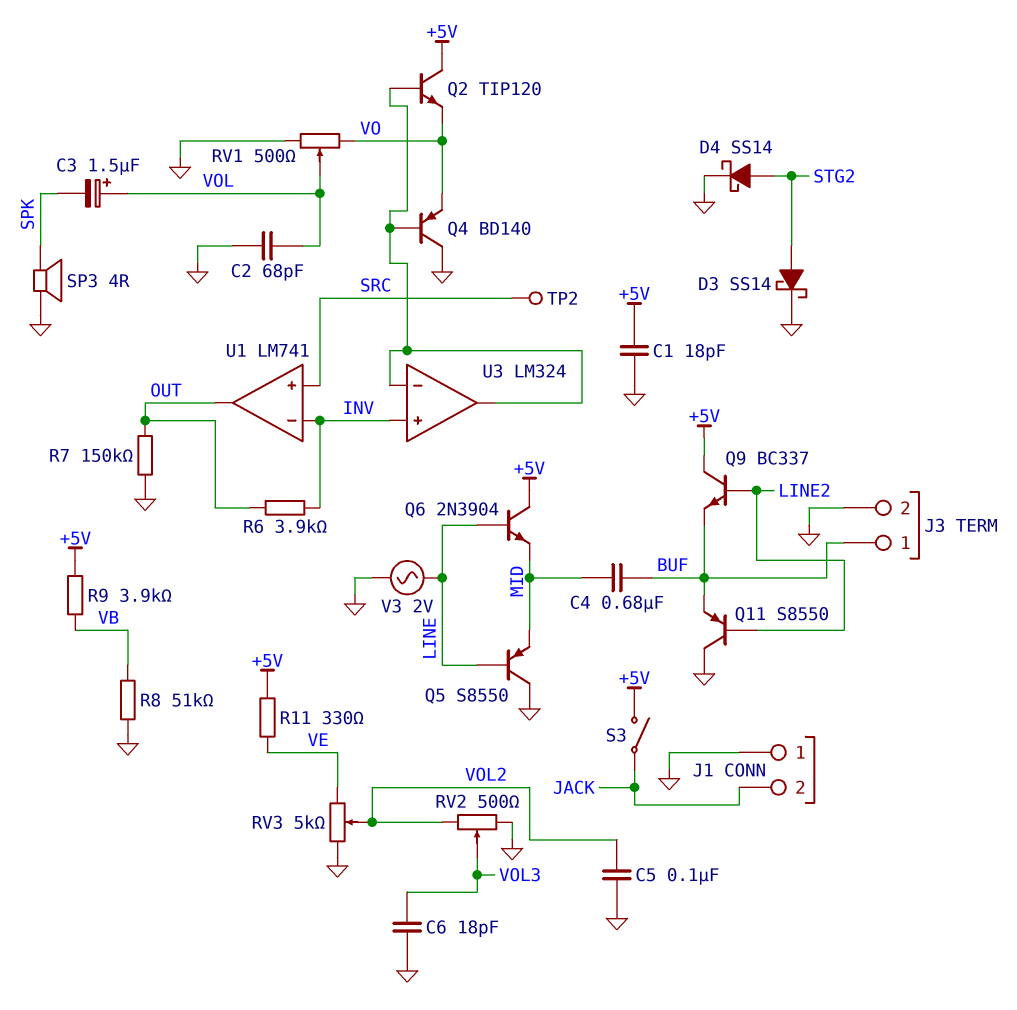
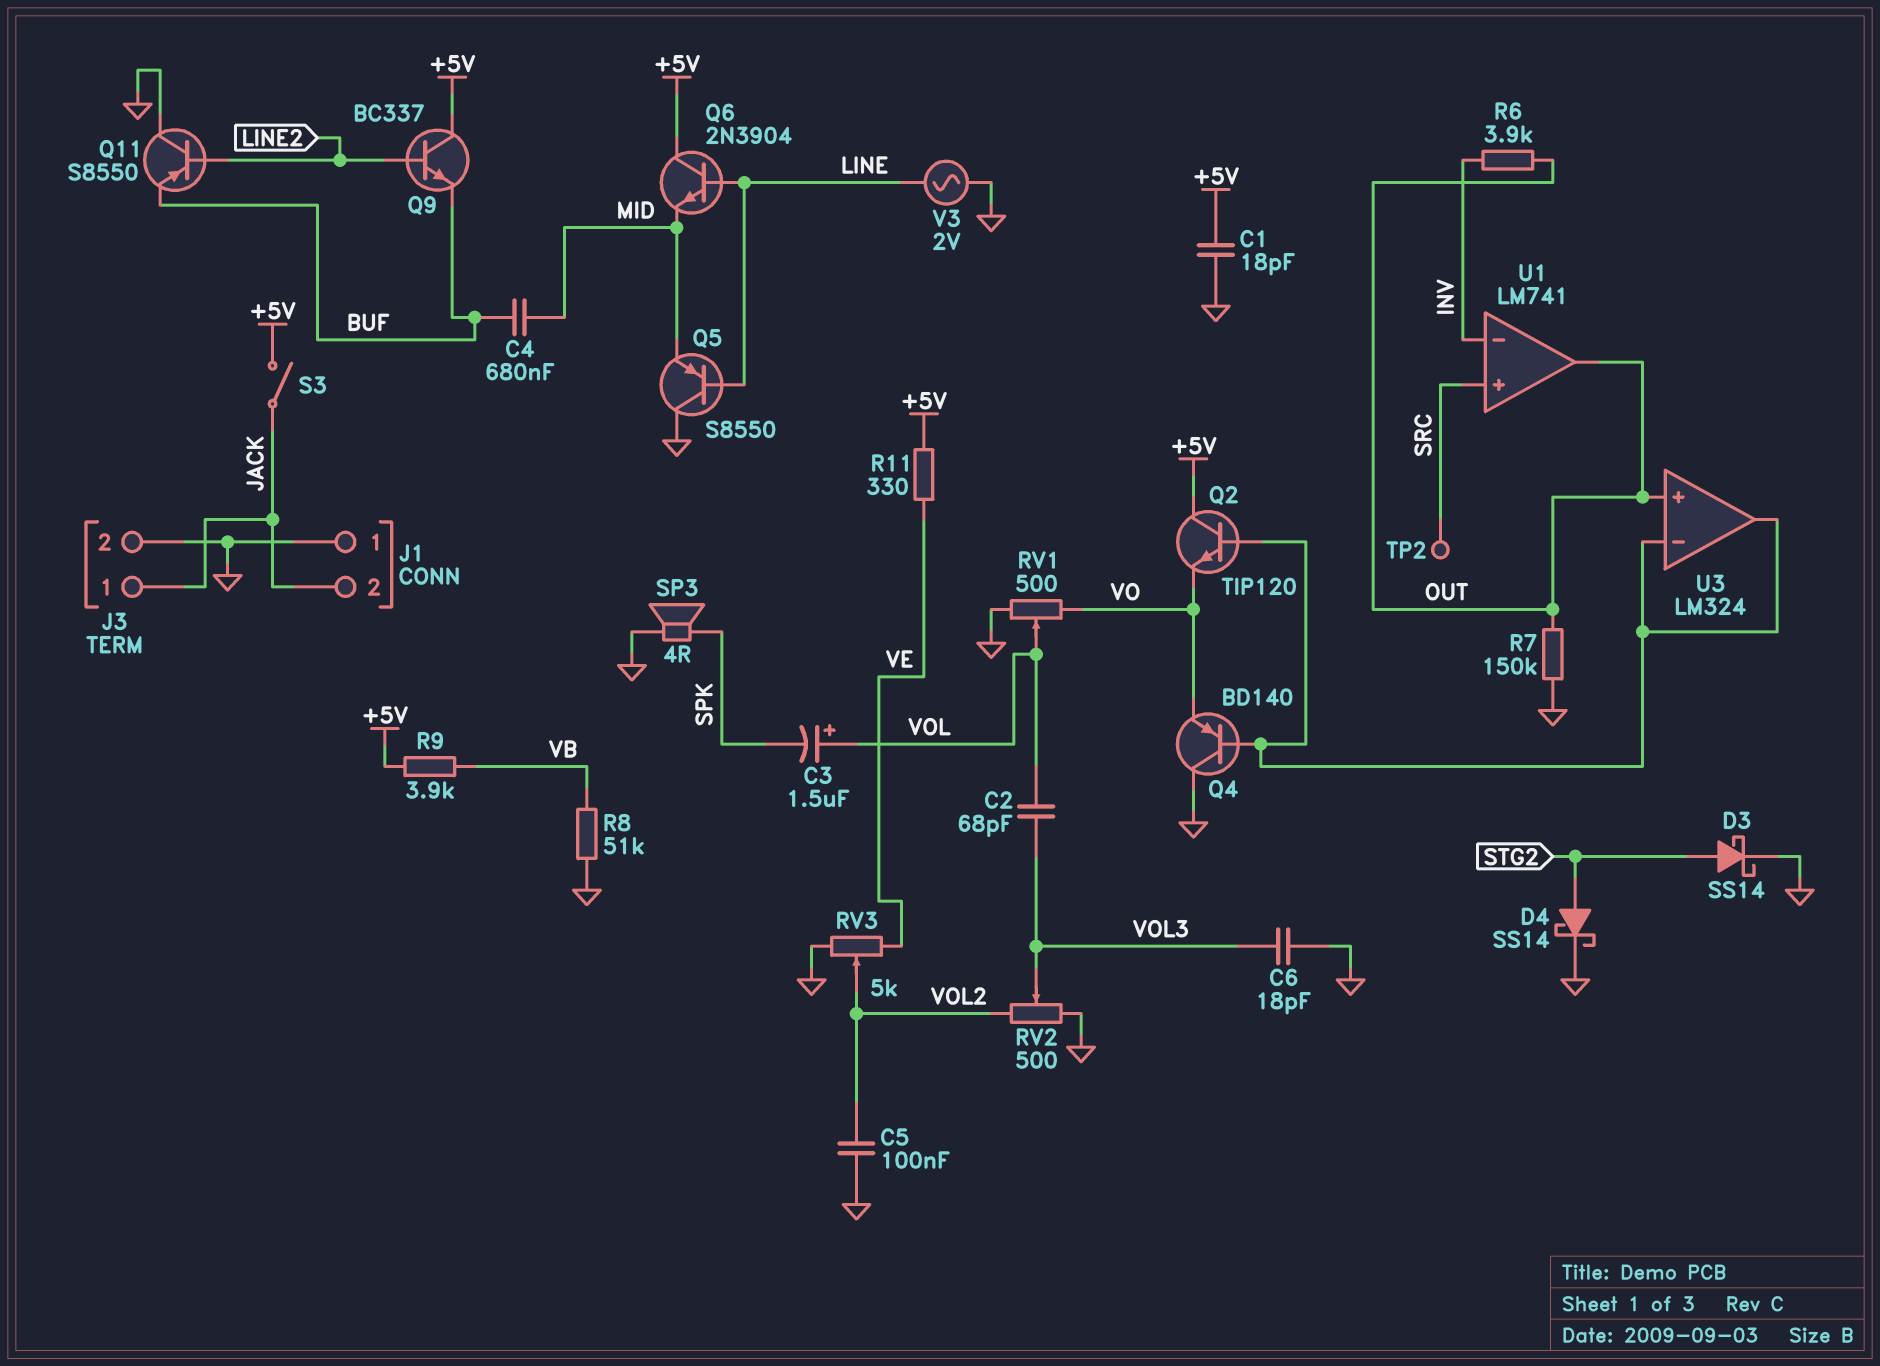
C2: 68pF (GND, VOL) -> 68pF (VOL, VOL3)
J3 pin 1: BUF -> JACK
U3 pin in+: INV -> OUT

